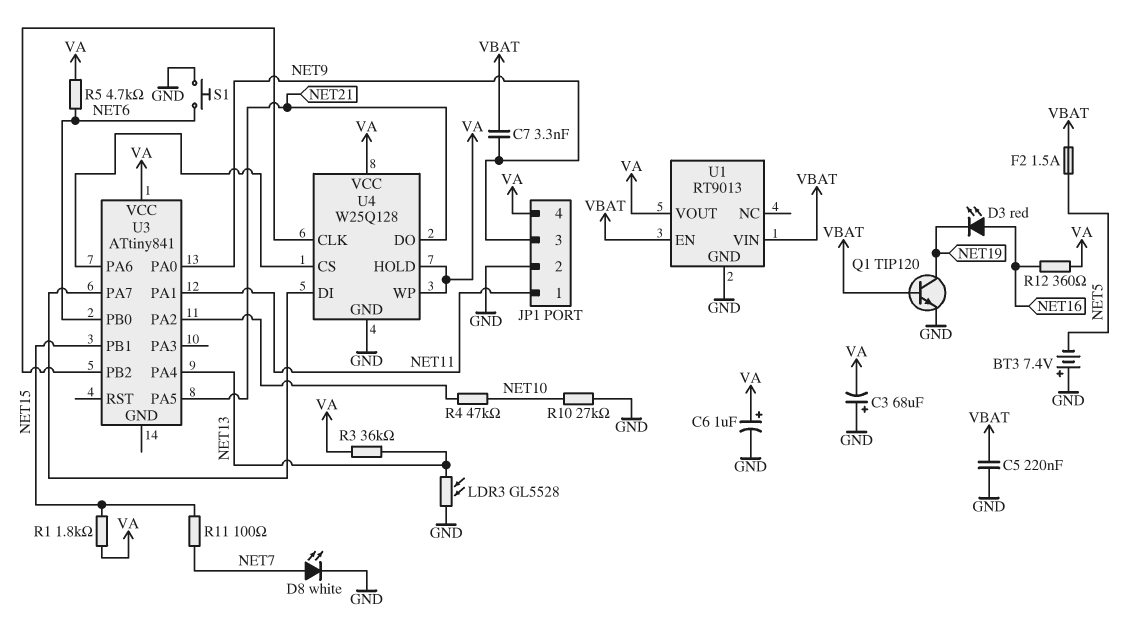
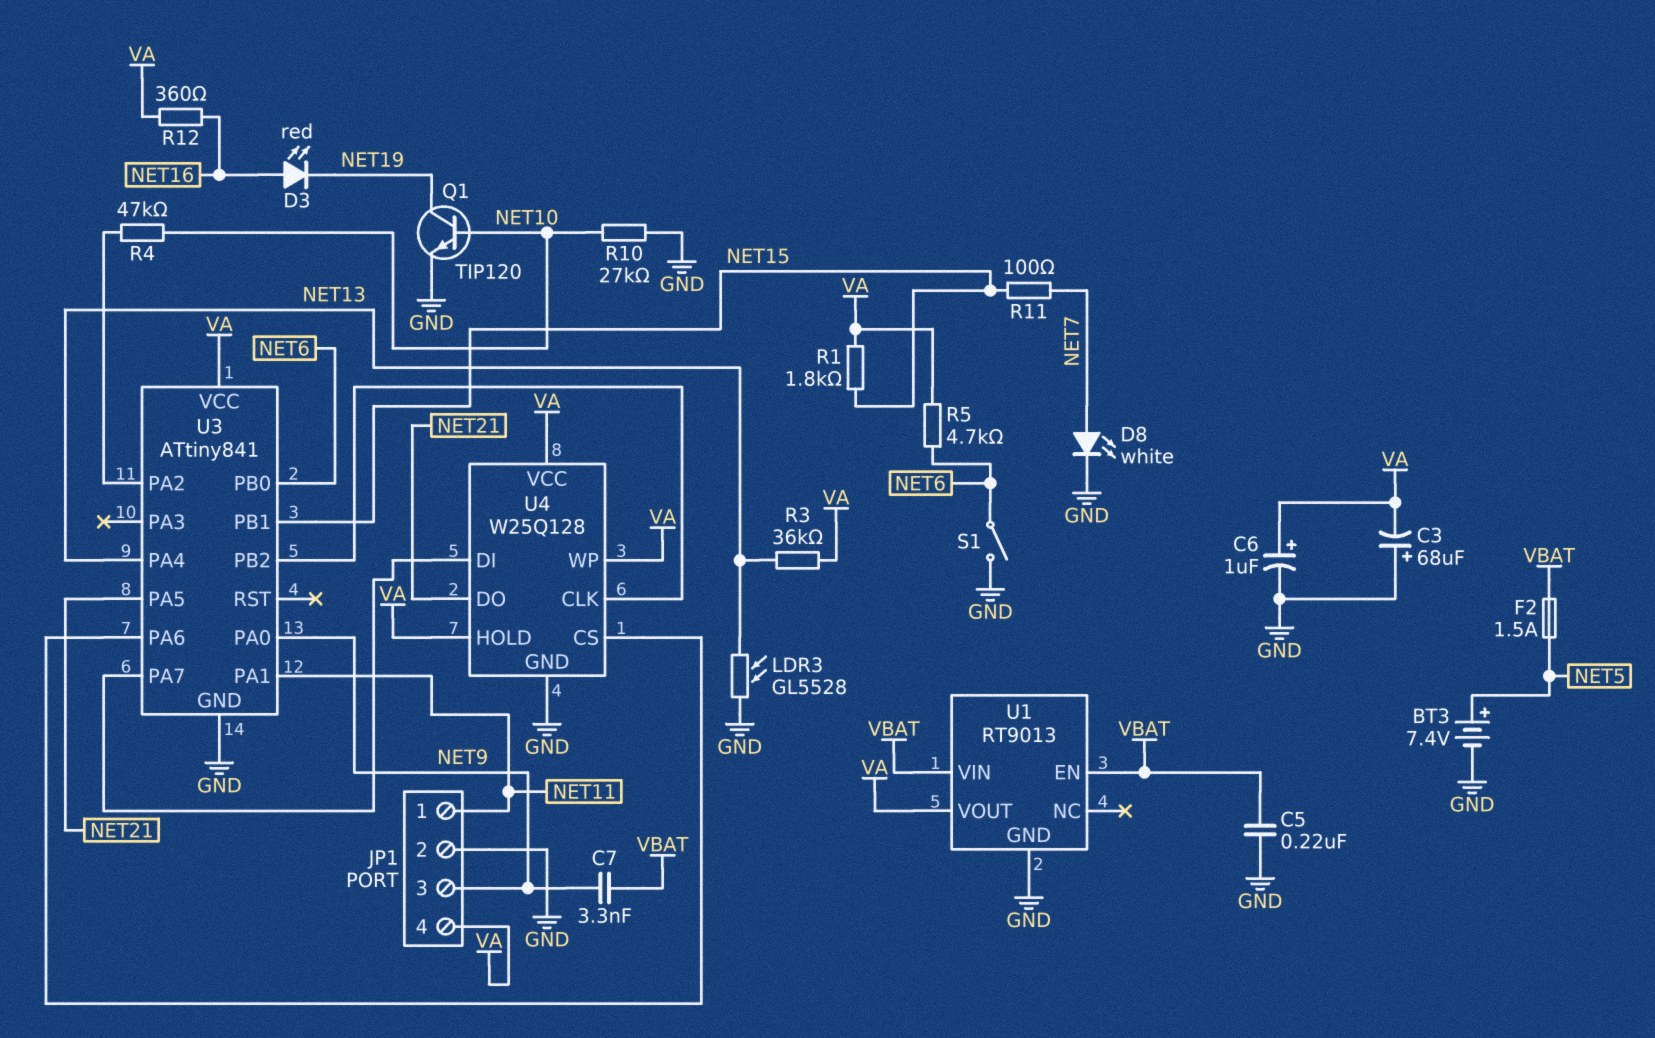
BT3: 7.4V (plus GND, minus NET5) -> 7.4V (plus NET5, minus GND)
Q1: NPN TIP120 (B VBAT, C NET19, E GND) -> NPN TIP120 (B NET10, C NET19, E GND)
S1: button (GND, NET6) -> switch (GND, NET6)
U3 pin GND: none -> GND

